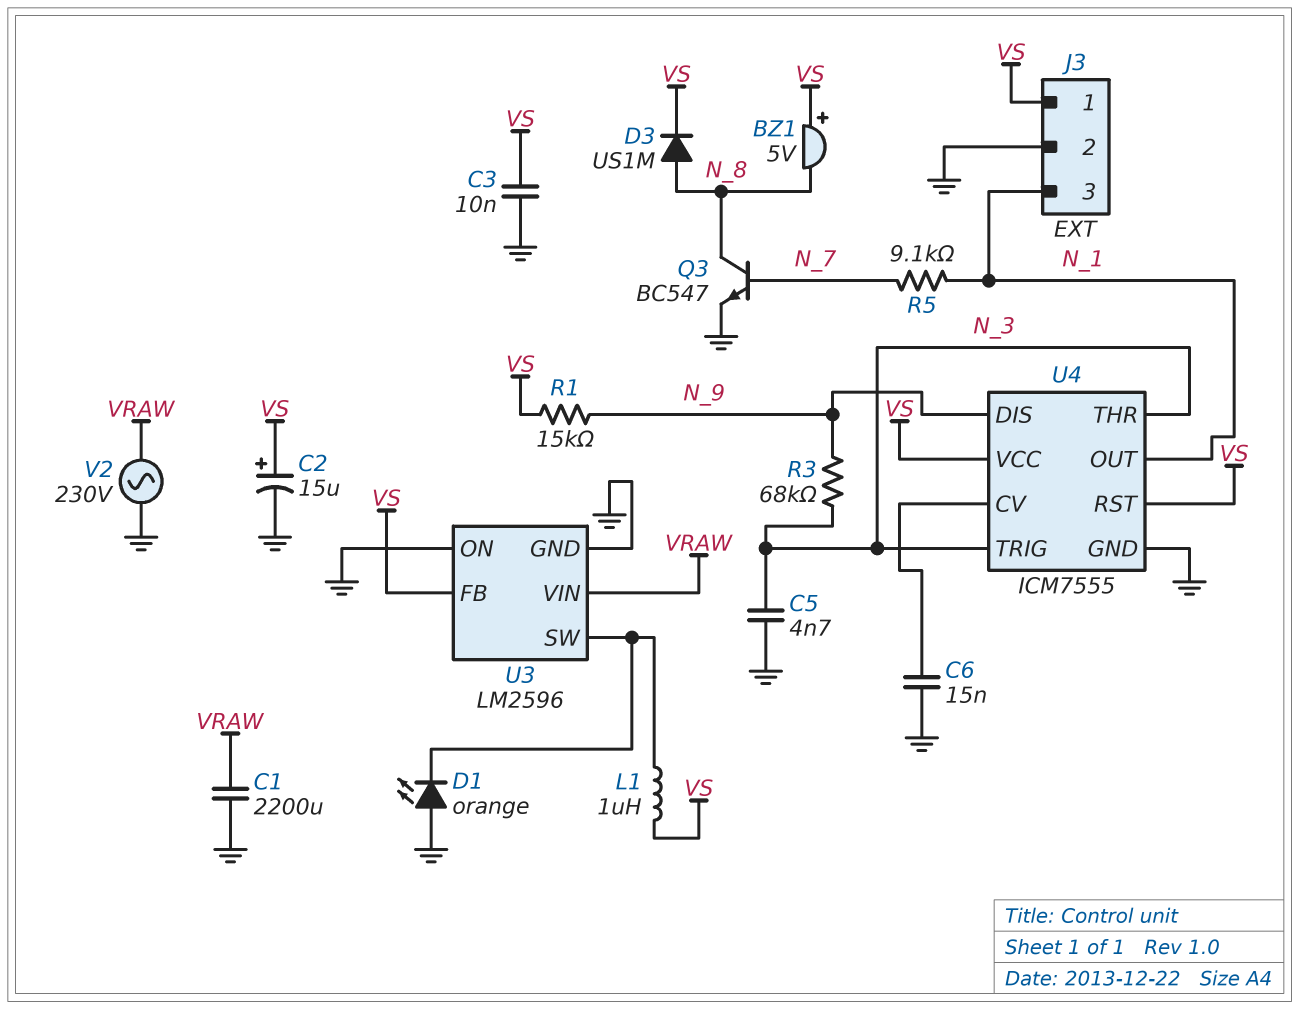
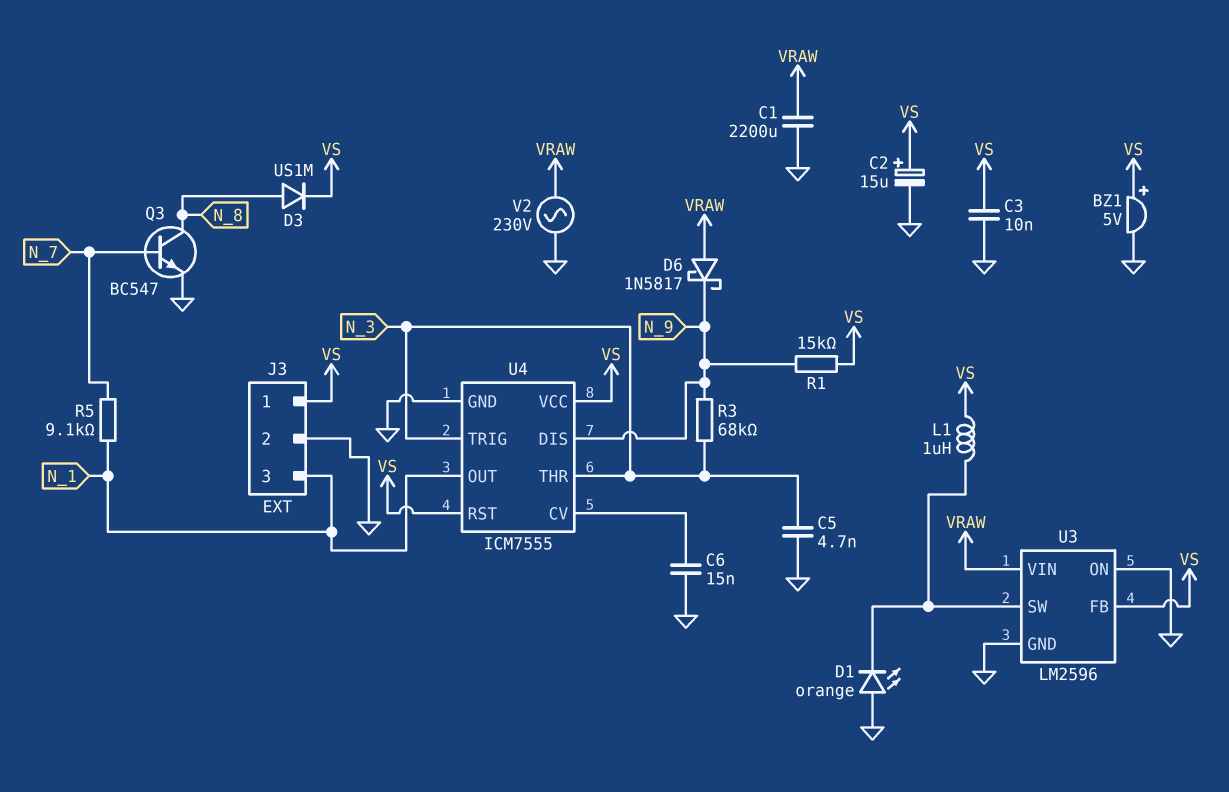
BZ1: buzzer 5V (plus VS, minus N_8) -> buzzer 5V (plus VS, minus GND)
D6: none -> schottky 1N5817 (A VRAW, K N_9)

